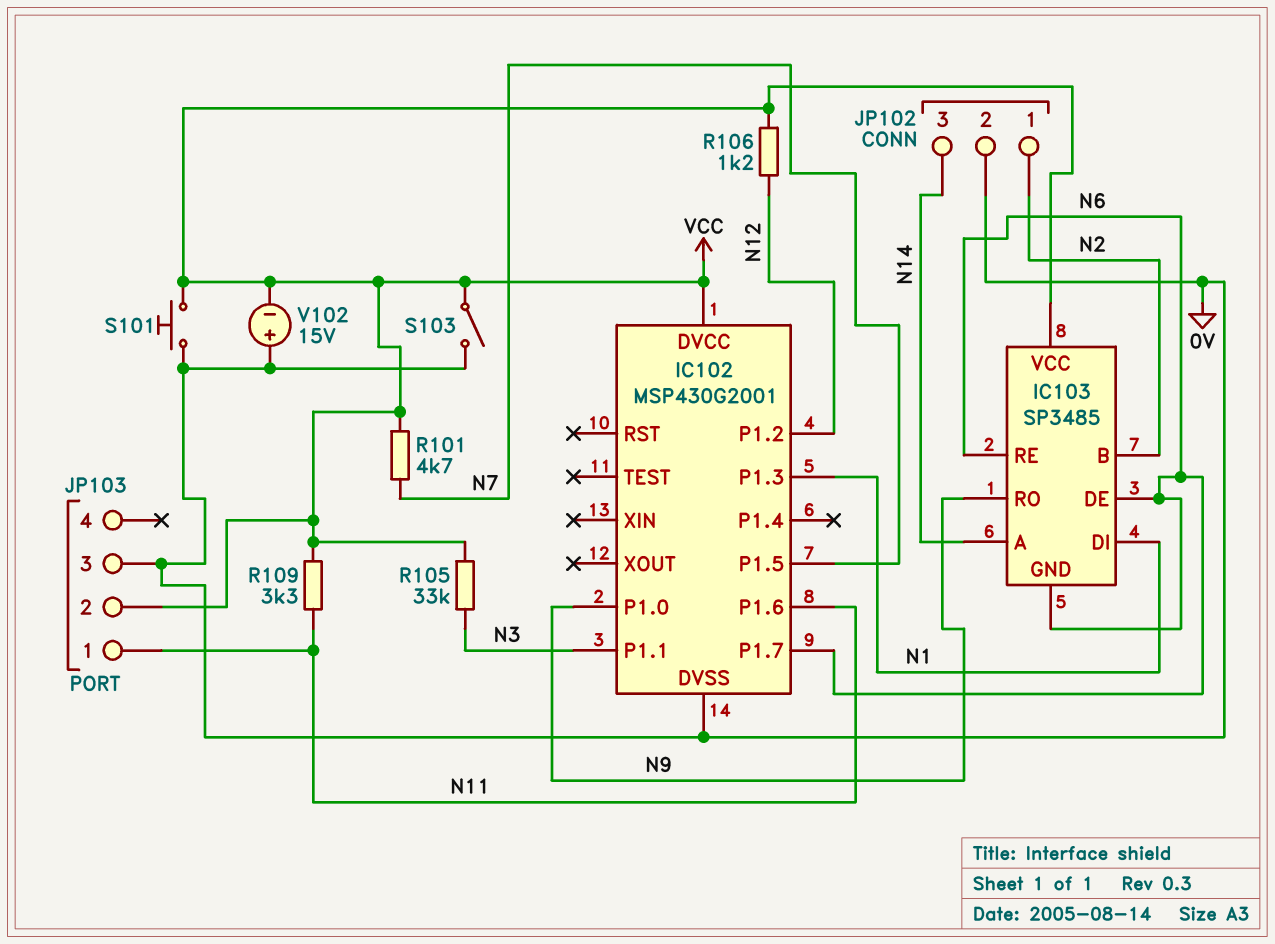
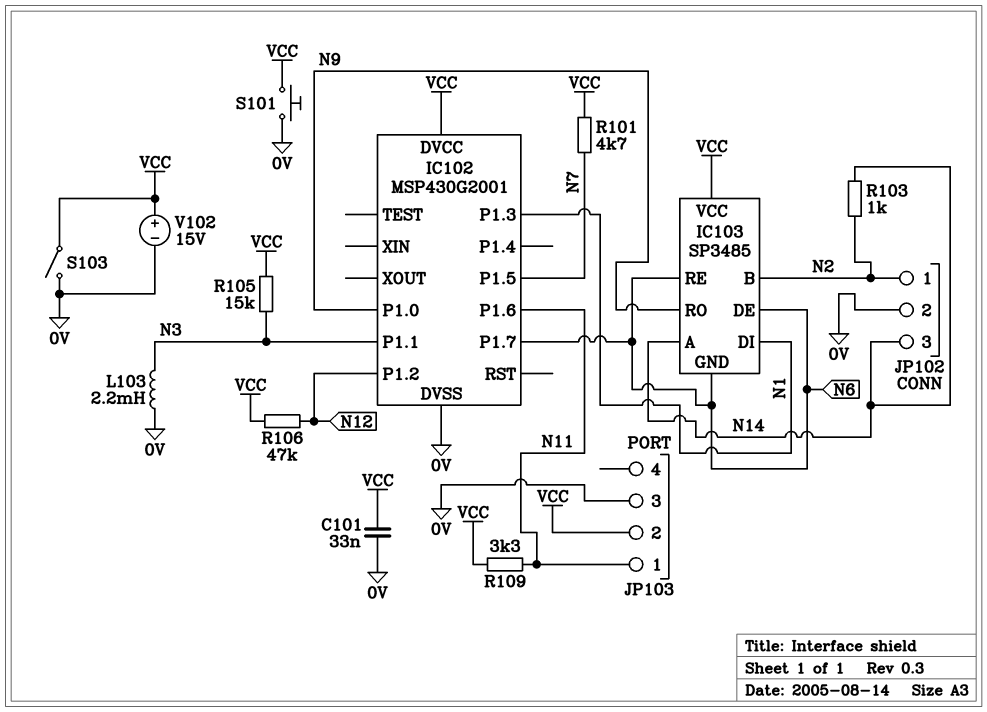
C101: none -> 33nF (0V, VCC)
L103: none -> 2.2mH (0V, N3)
R103: none -> 1k (N2, N14)
R105: 33k (N3, VCC) -> 15k (N3, VCC)
R106: 1.2k (N12, VCC) -> 47k (N12, VCC)
V102: 15V (plus 0V, minus VCC) -> 15V (plus VCC, minus 0V)

